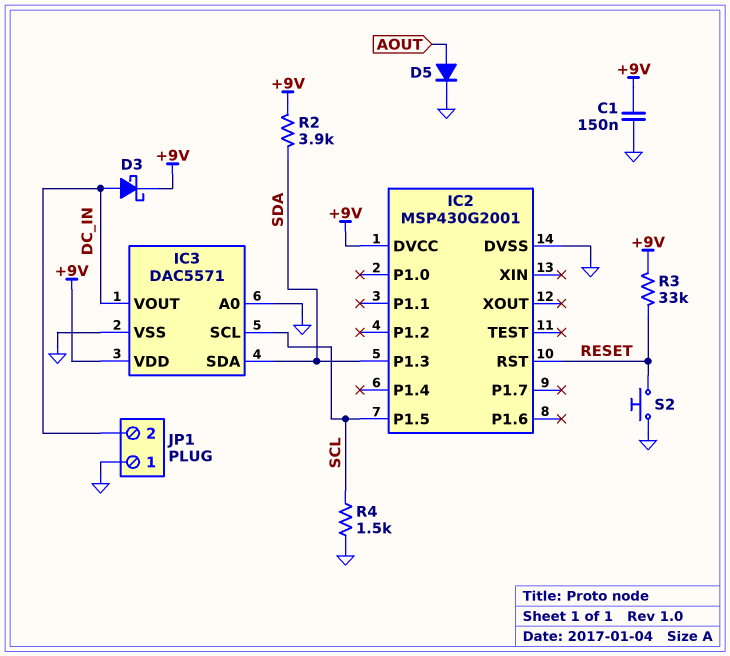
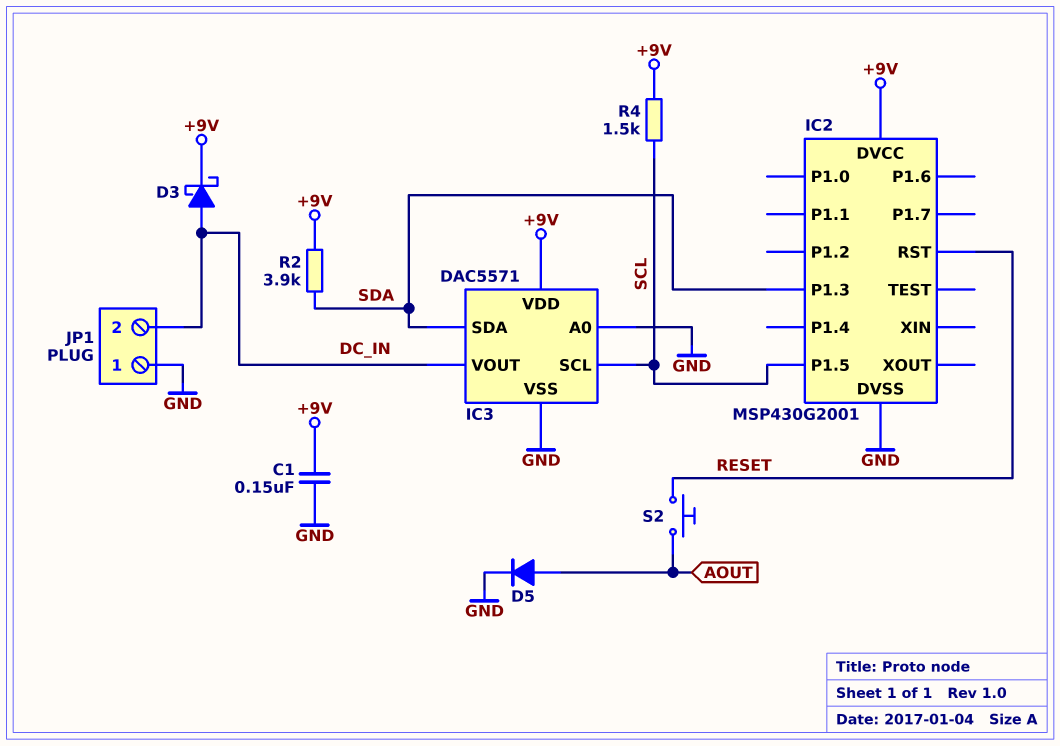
R3: 33k (+9V, RESET) -> none
R4: 1.5k (GND, SCL) -> 1.5k (+9V, SCL)
S2: button (GND, RESET) -> button (AOUT, RESET)

